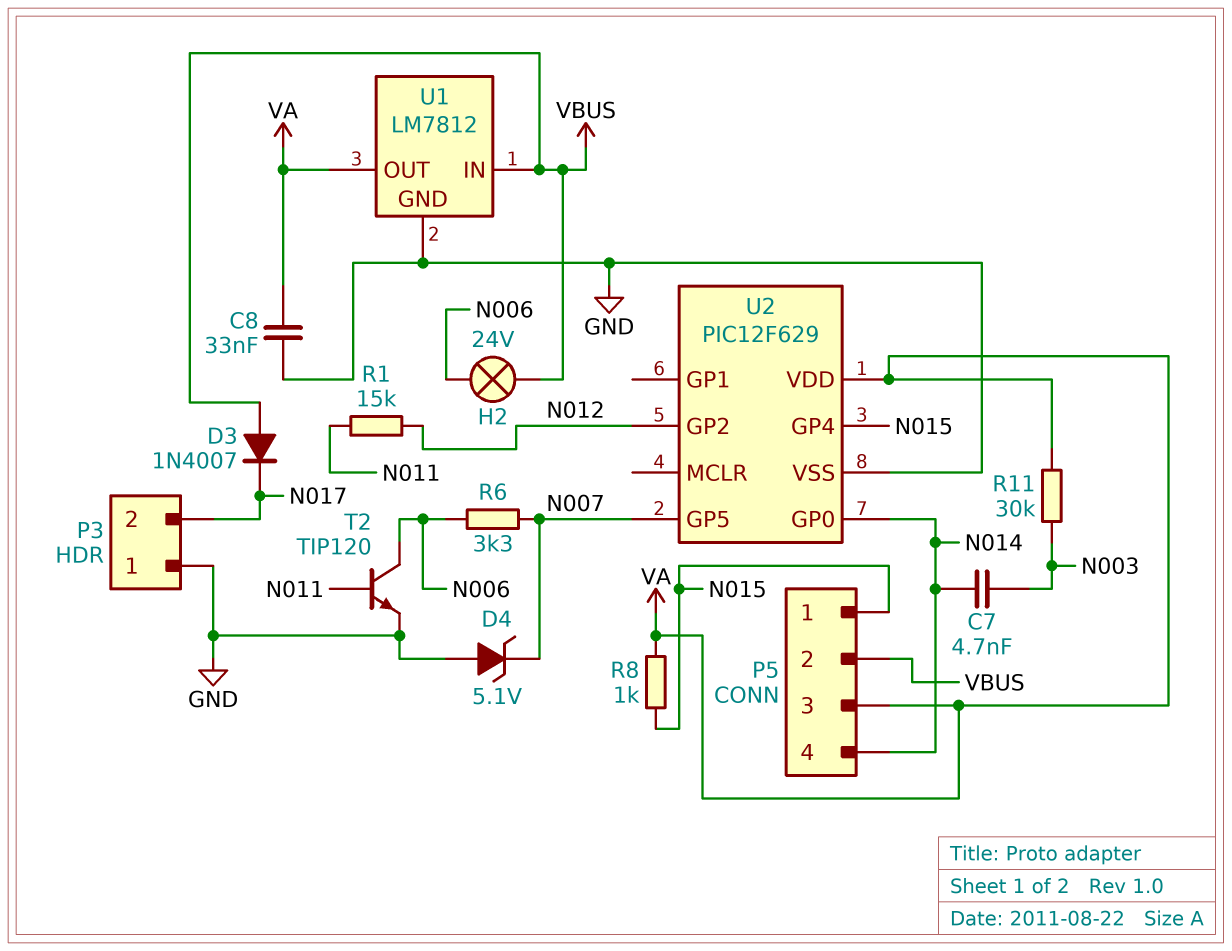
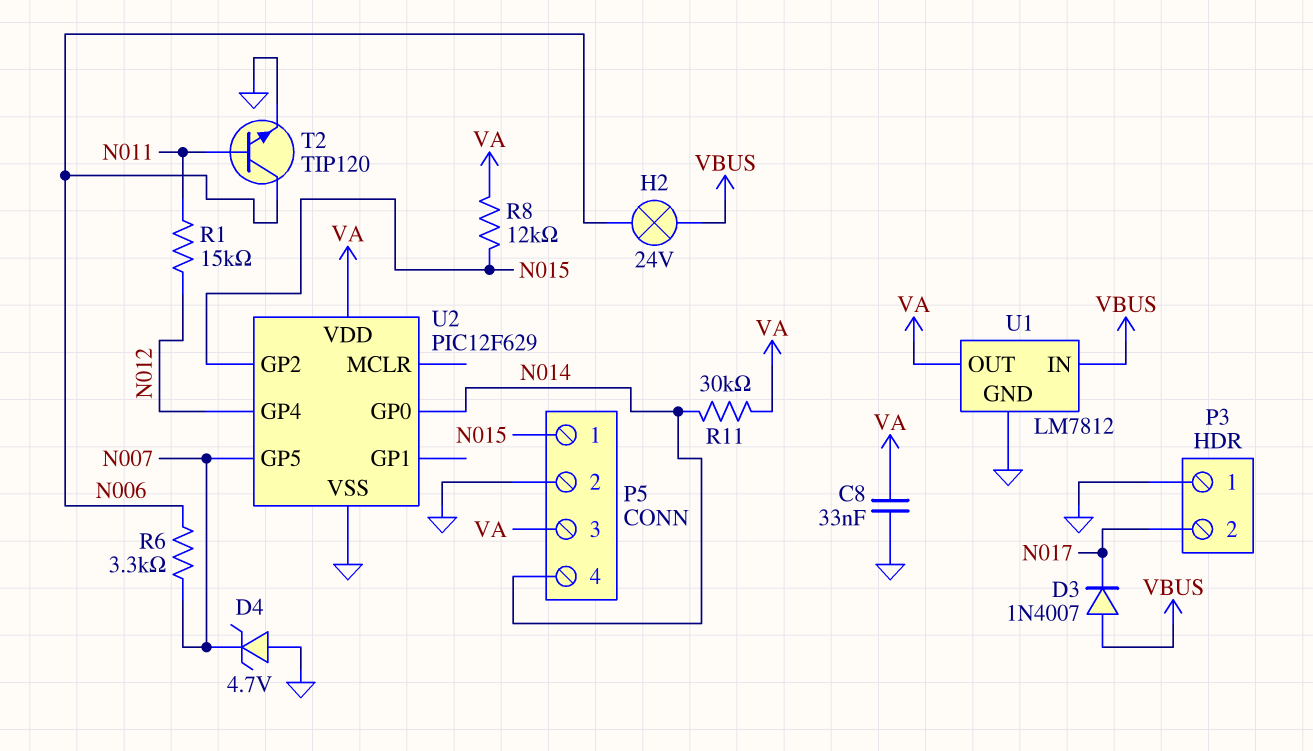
C7: 4.7nF (N003, N014) -> none
D4: zener 5.1V (A GND, K N007) -> zener 4.7V (A GND, K N007)
P5 pin 2: VBUS -> GND
R8: 1k (N015, VA) -> 12k (N015, VA)
R11: 30k (N003, VA) -> 30k (N014, VA)
U2 pin GP2: N012 -> N015
U2 pin GP4: N015 -> N012

